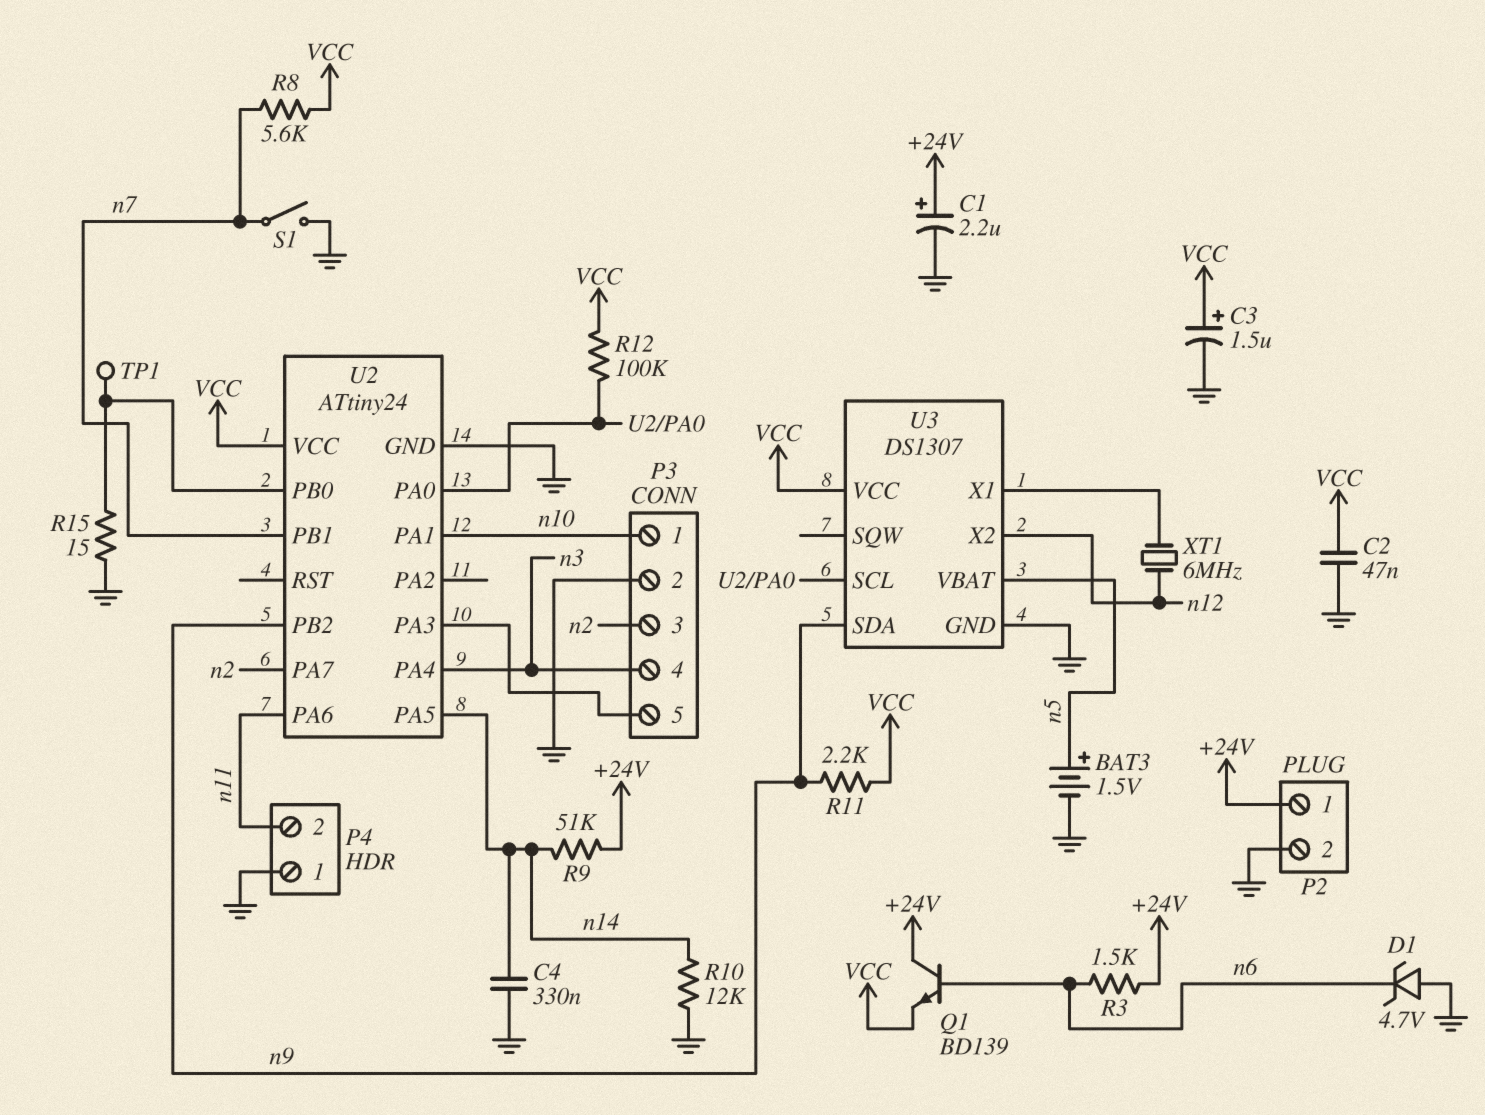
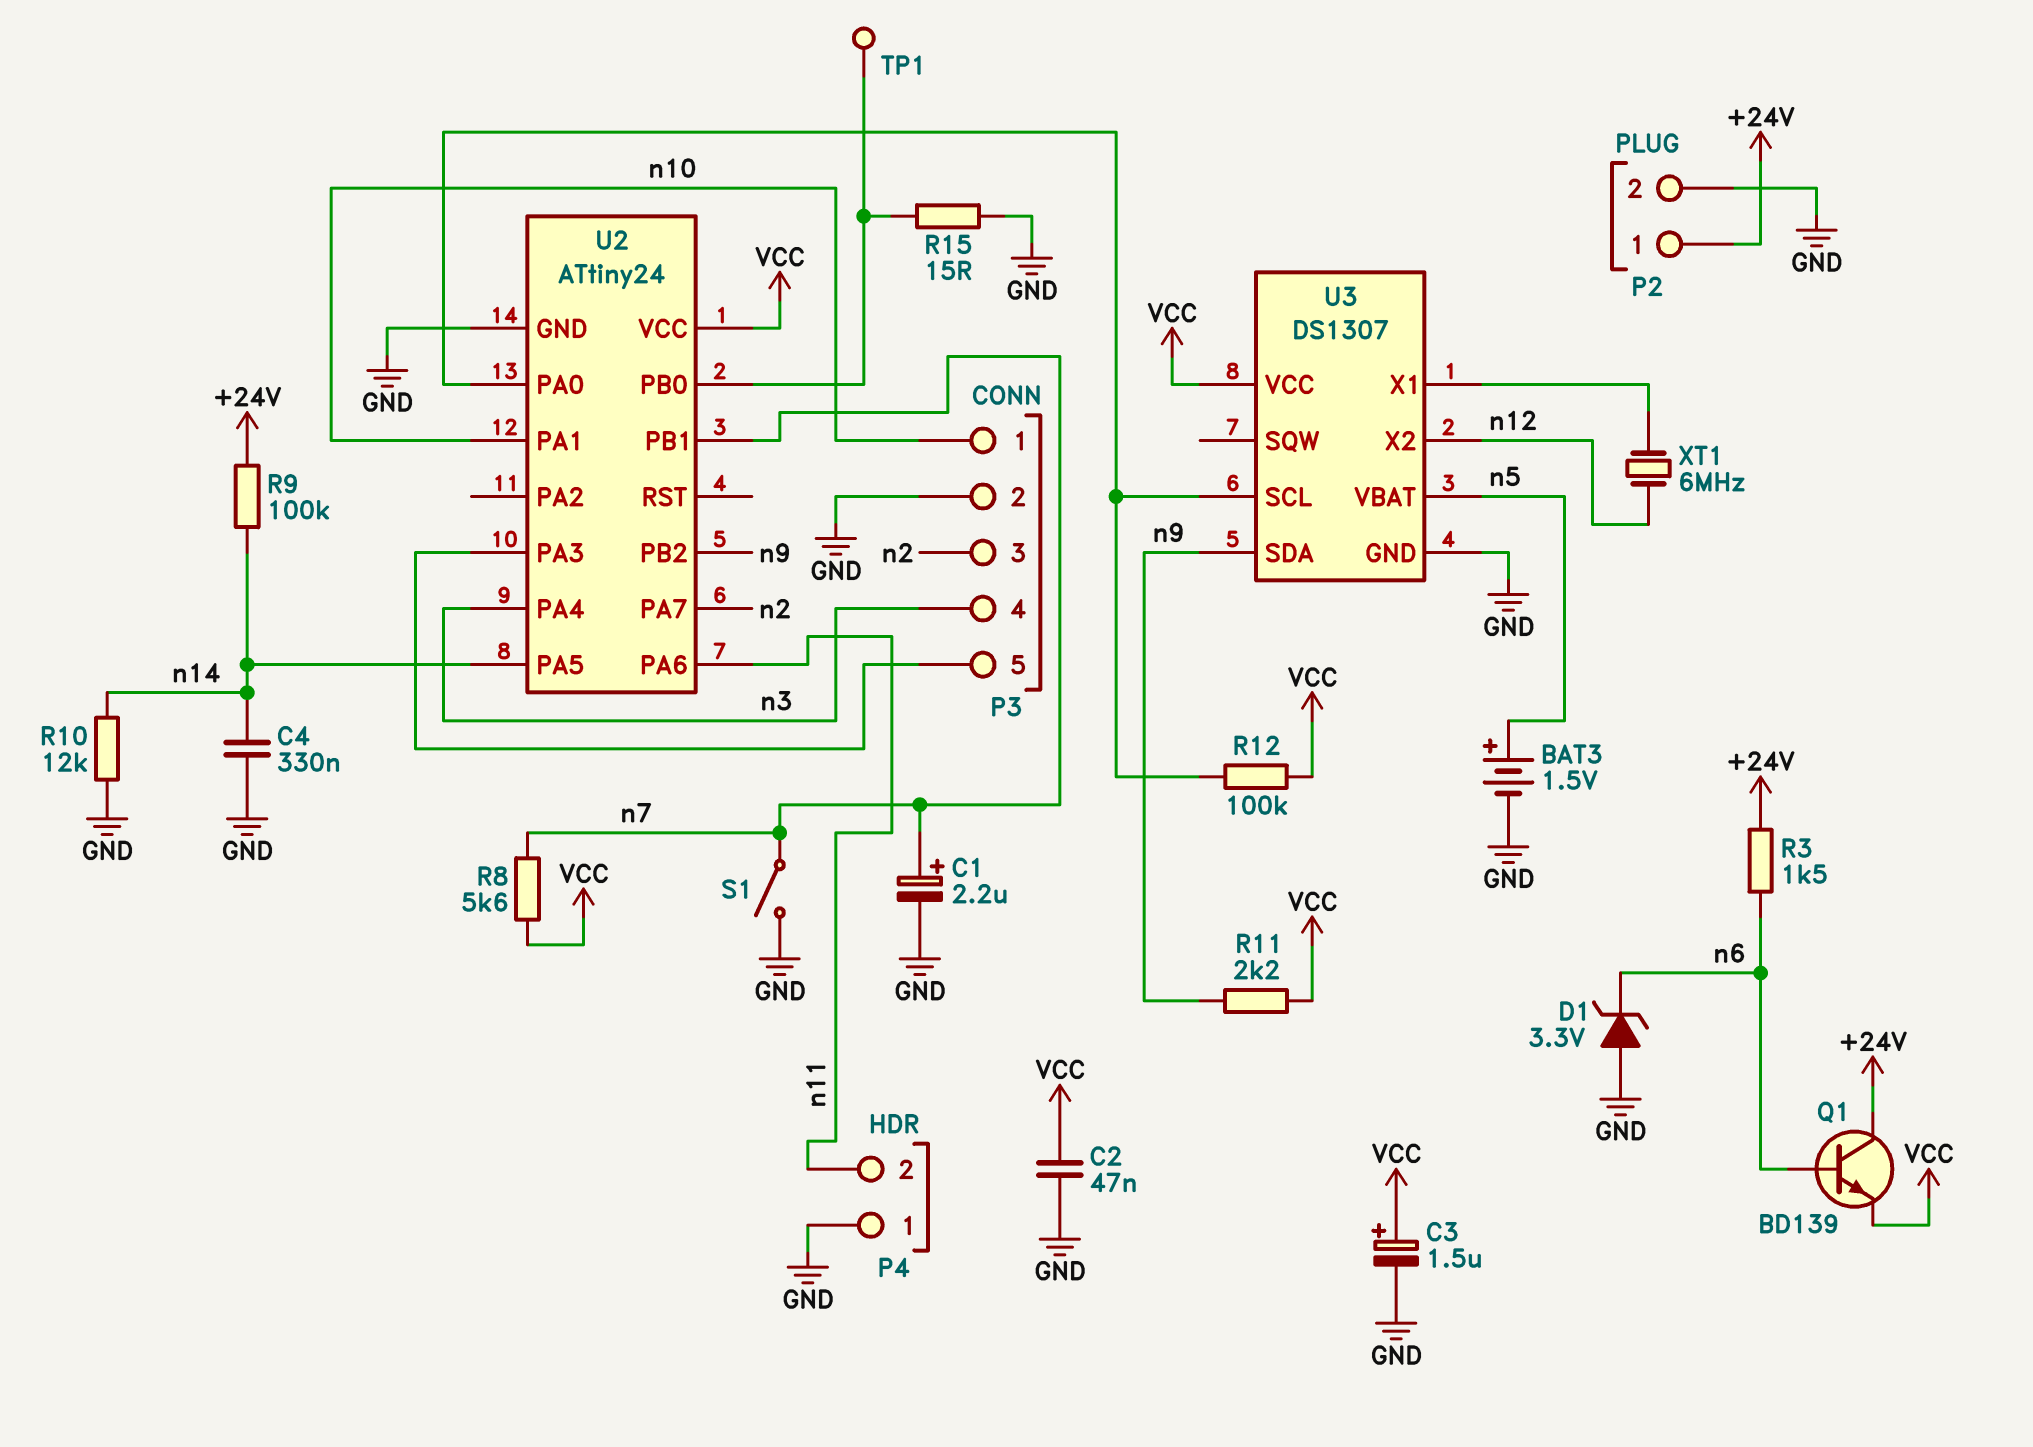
C1: 2.2uF (plus +24V, minus GND) -> 2.2uF (plus n7, minus GND)
D1: zener 4.7V (A GND, K n6) -> zener 3.3V (A GND, K n6)
R9: 51k (+24V, n14) -> 100k (+24V, n14)

